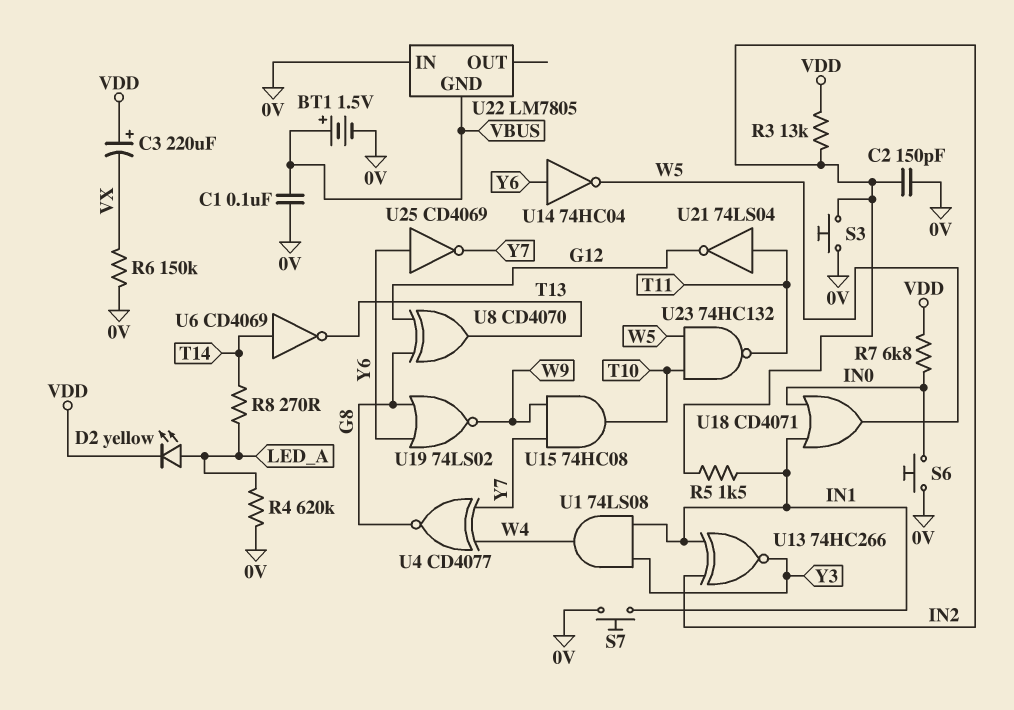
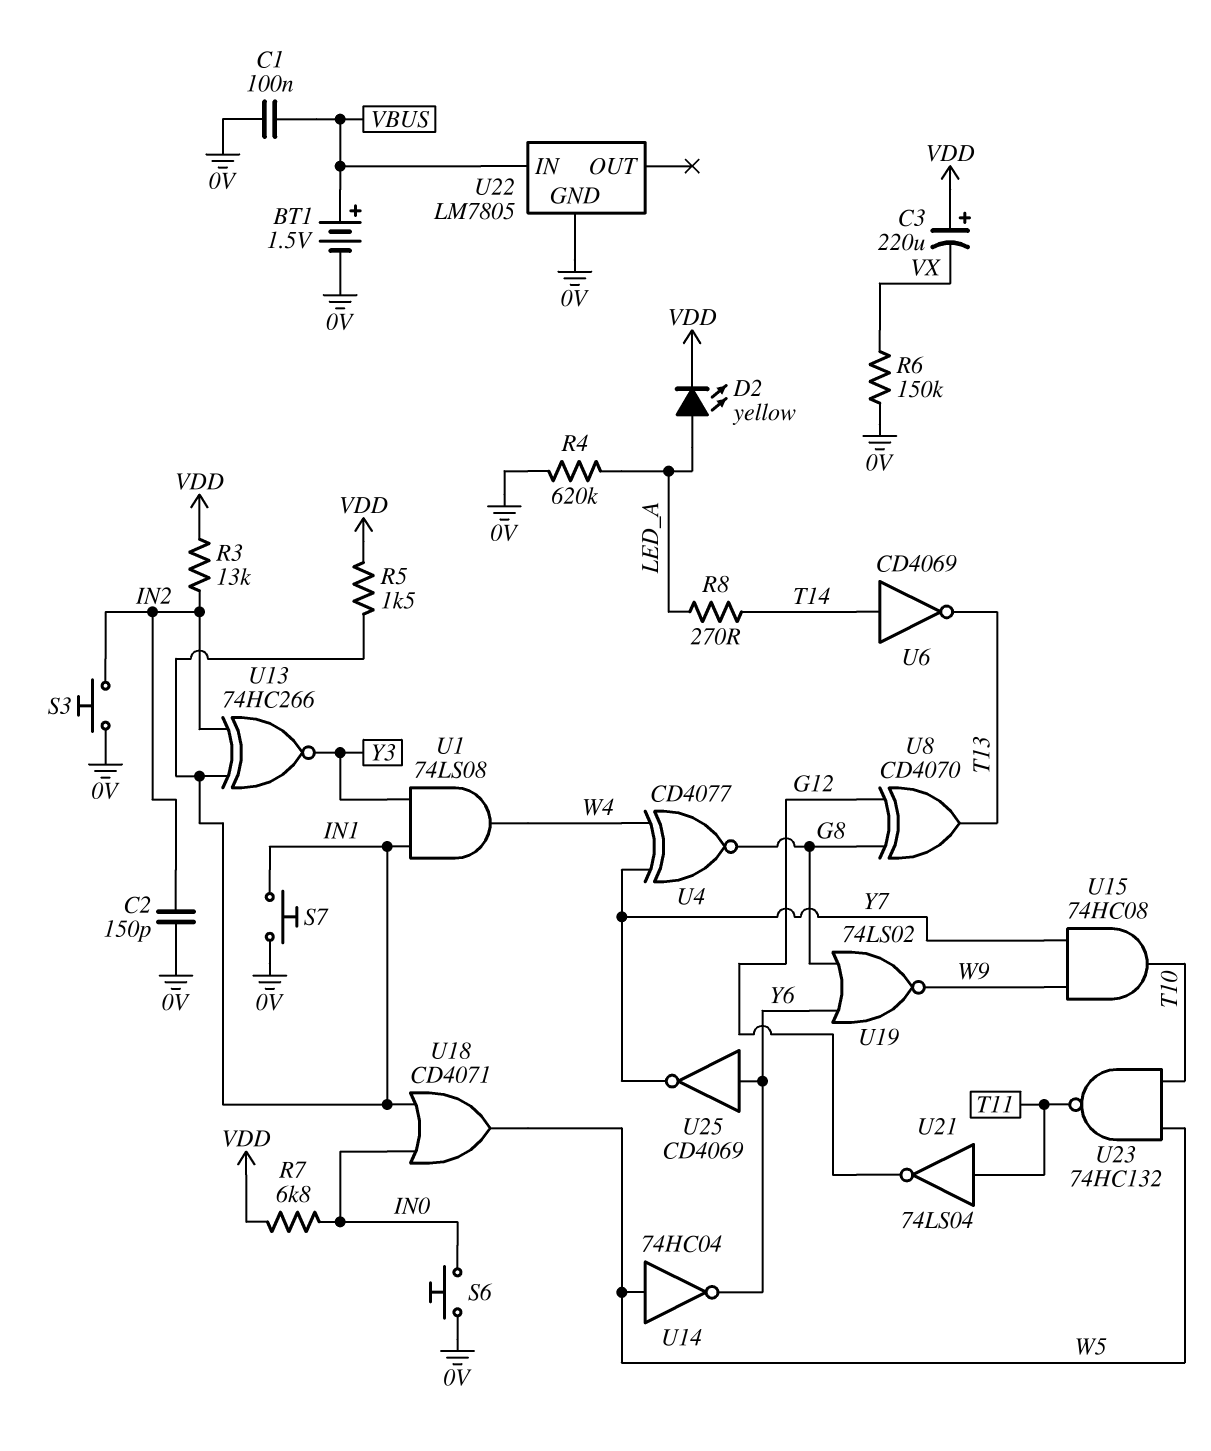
R5: 1.5k (IN1, IN2) -> 1.5k (IN1, VDD)
U14: NOT 74HC04 (in Y6, out W5) -> NOT 74HC04 (in W5, out Y6)
U22 pin GND: VBUS -> 0V
U22 pin IN: 0V -> VBUS

